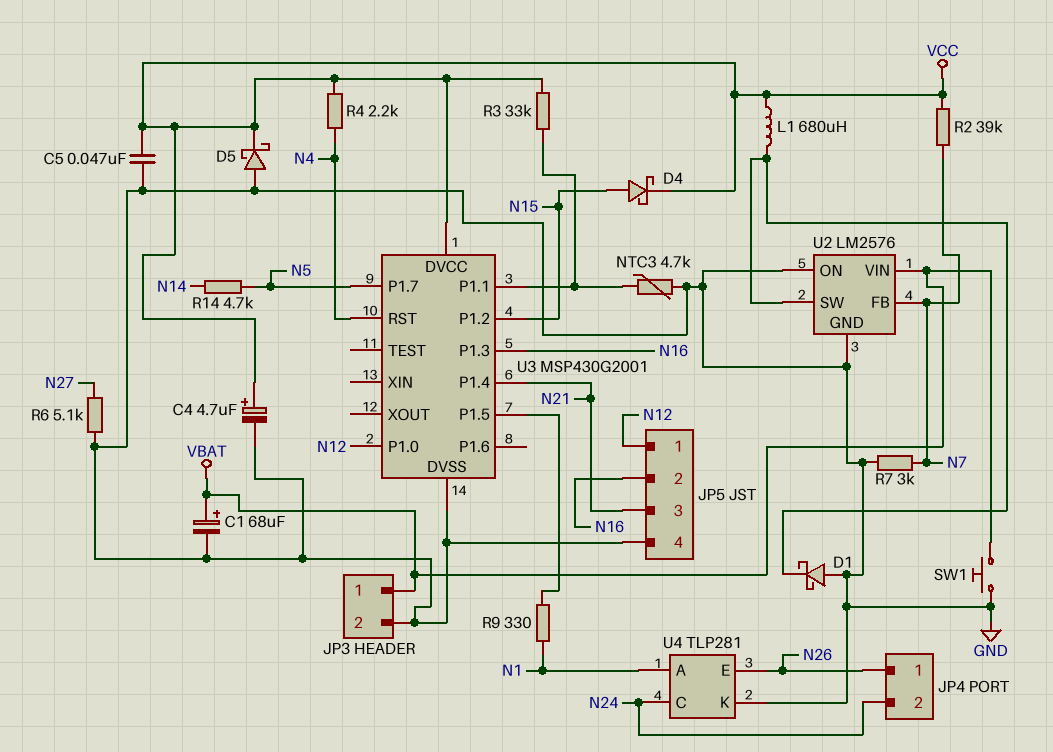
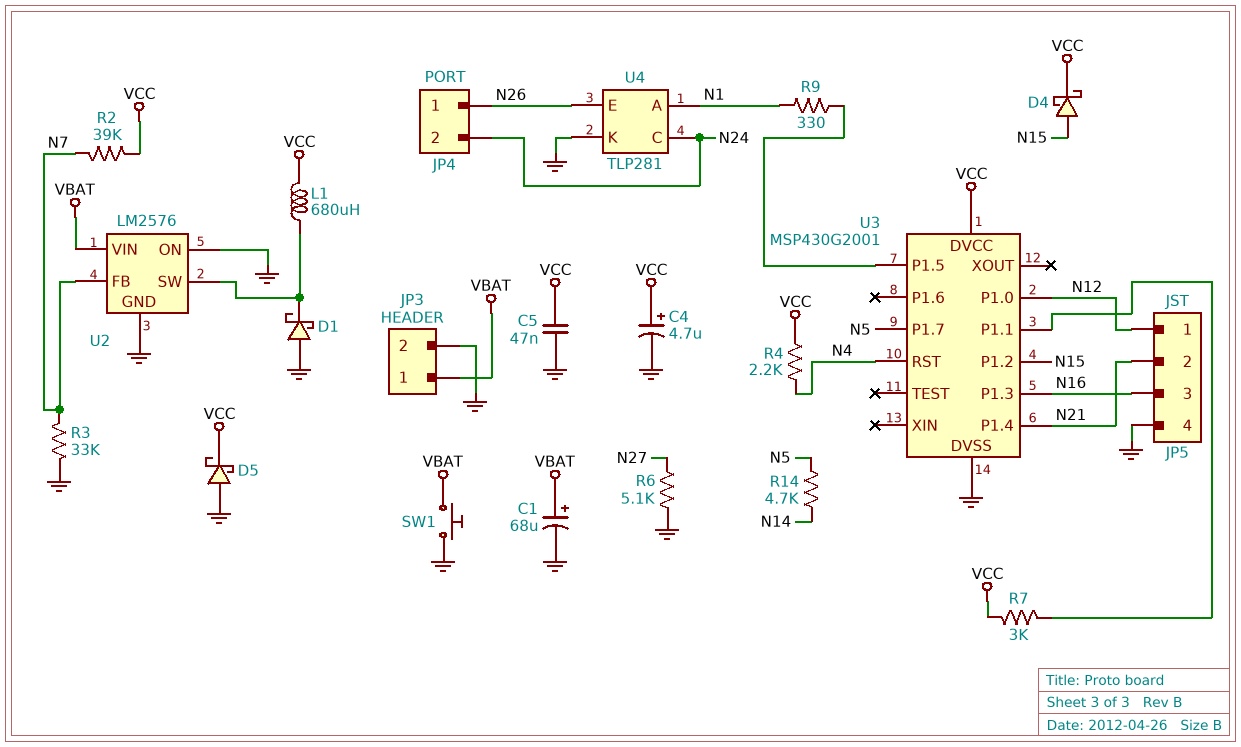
JP5 pin 2: N16 -> N21
JP5 pin 3: N21 -> N16
NTC3: 4.7k (GND, U3/P1.1) -> none
R3: 33k (U3/P1.1, VCC) -> 33k (GND, N7)
R7: 3k (GND, N7) -> 3k (U3/P1.1, VCC)

